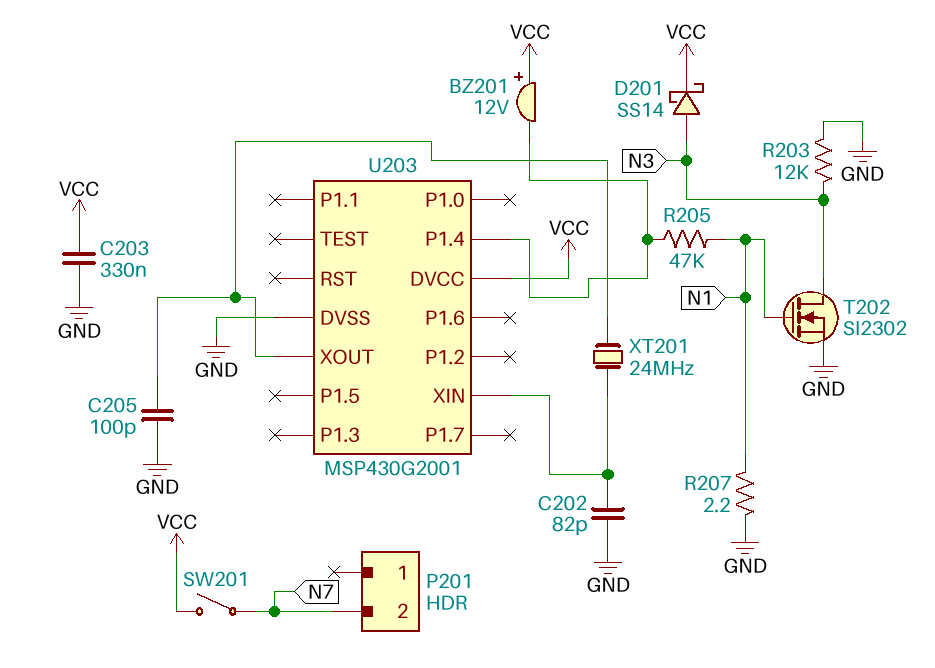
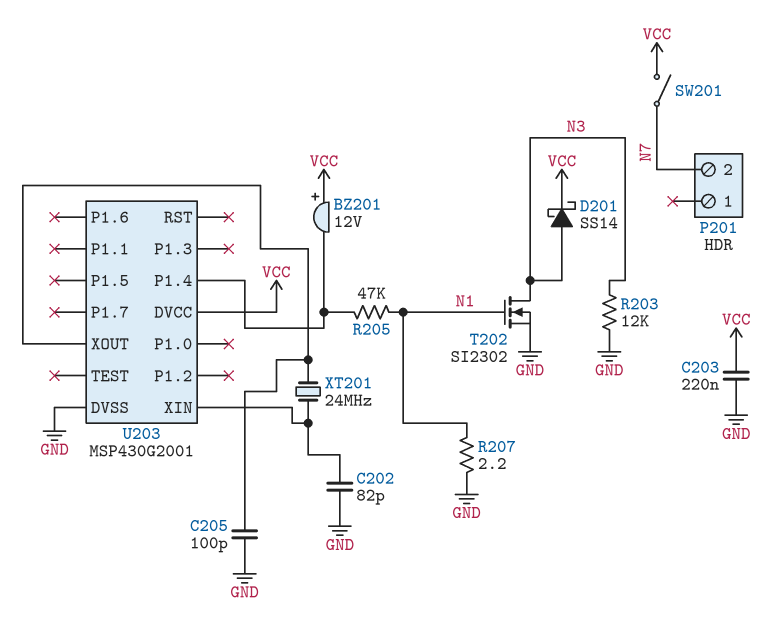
C203: 330nF (GND, VCC) -> 220nF (GND, VCC)

